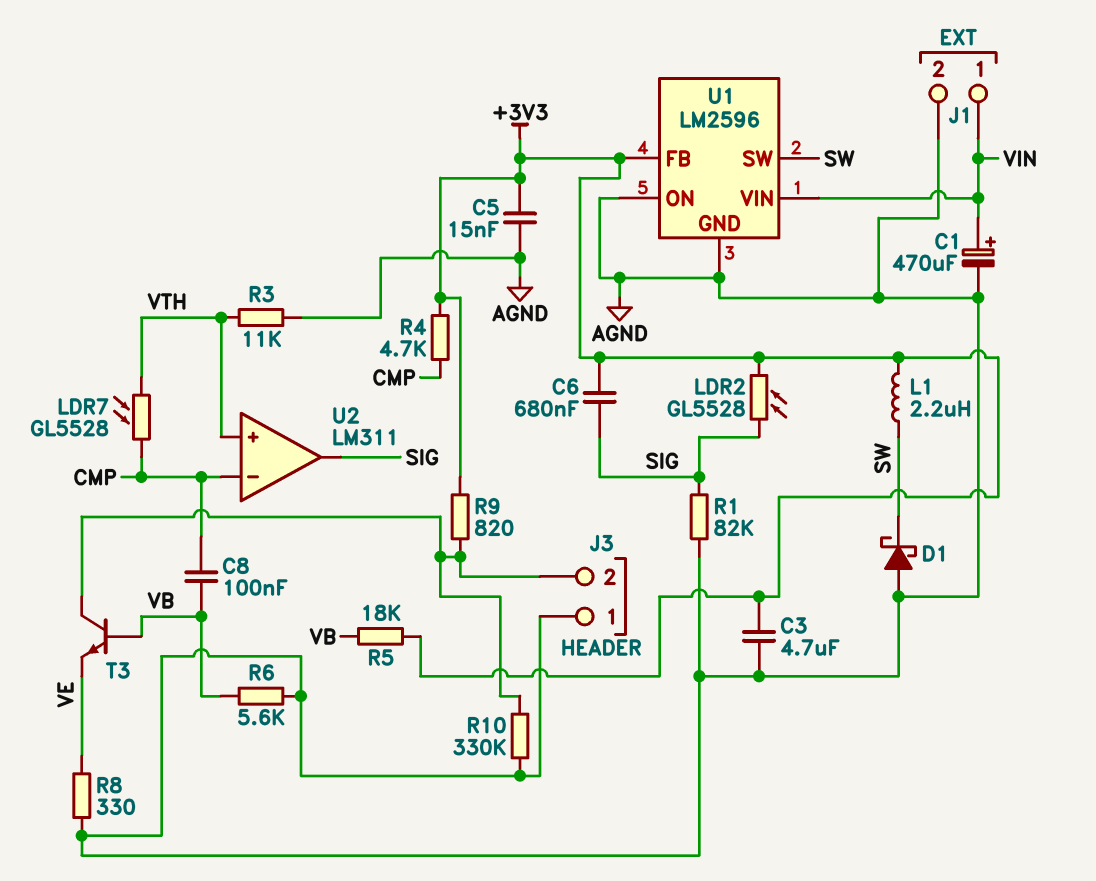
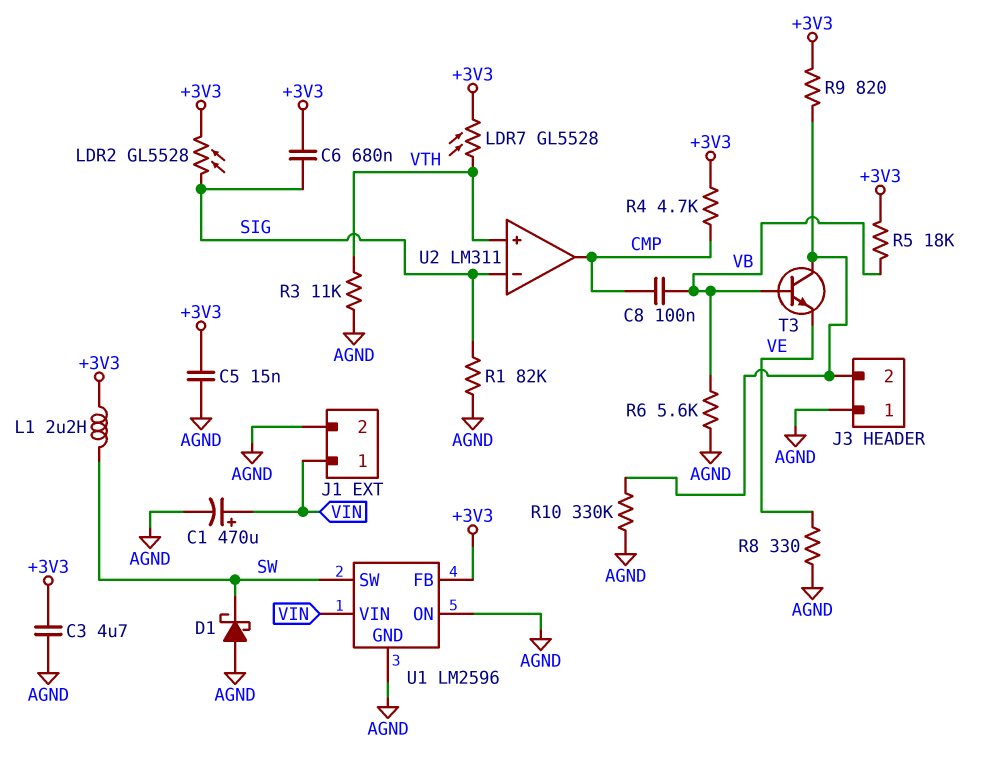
LDR7: GL5528 (CMP, VTH) -> GL5528 (+3V3, VTH)
U2 pin in-: CMP -> SIG
U2 pin out: SIG -> CMP

